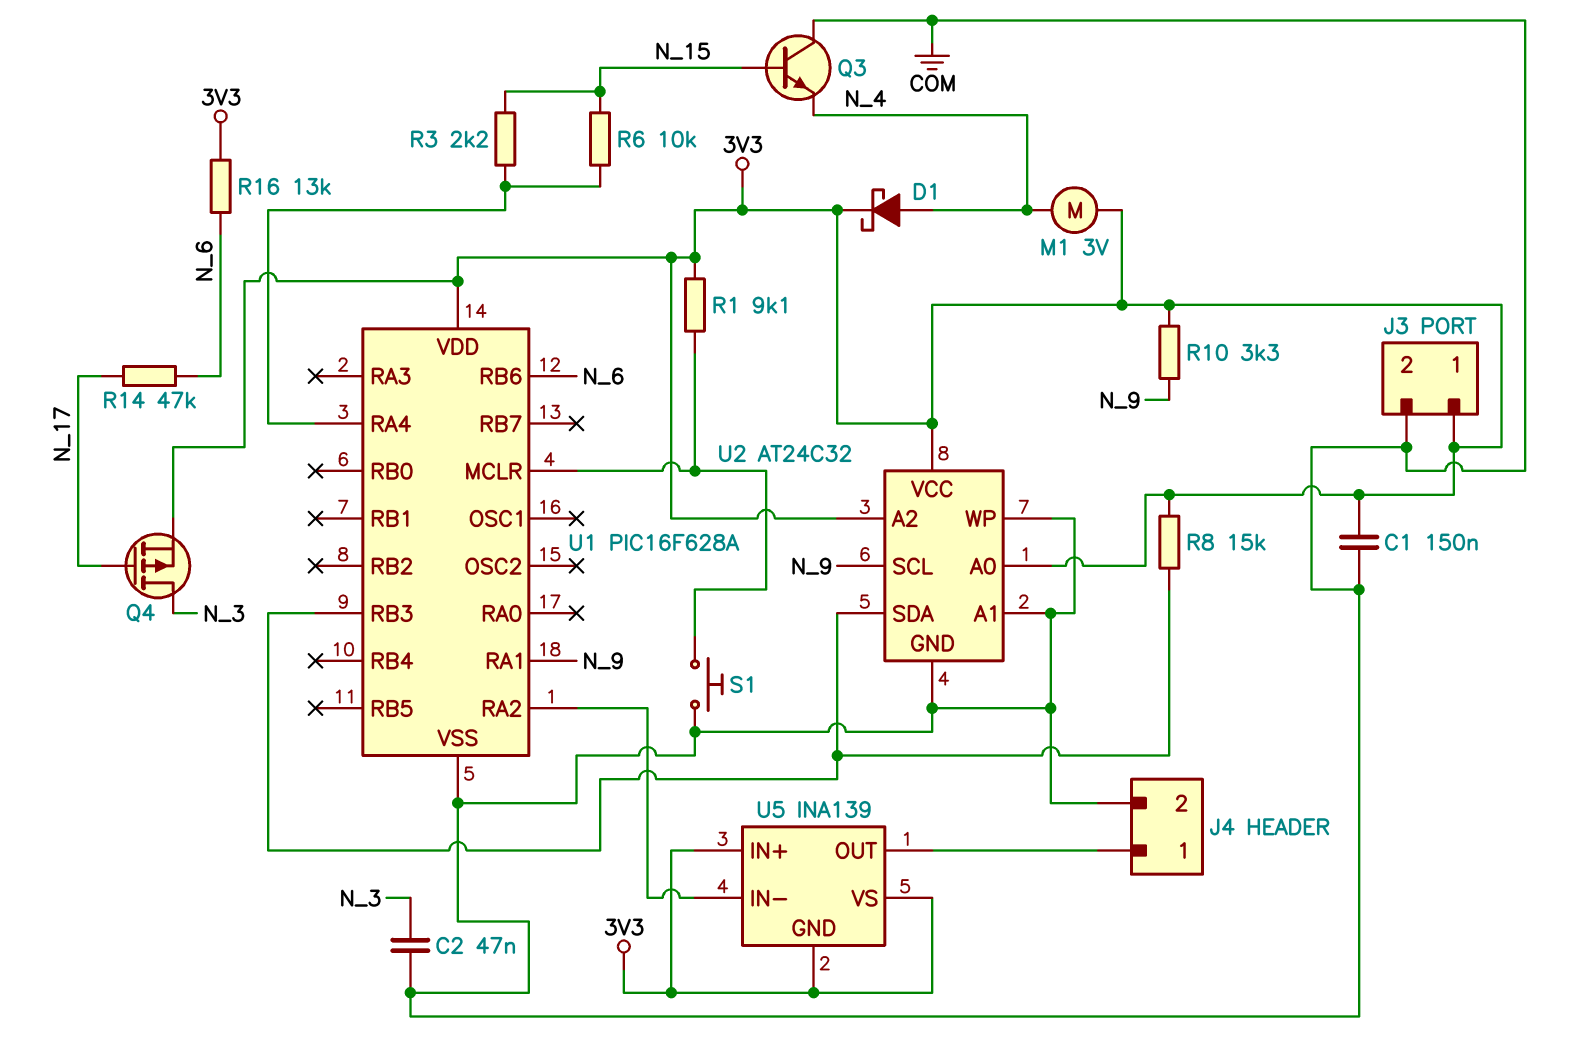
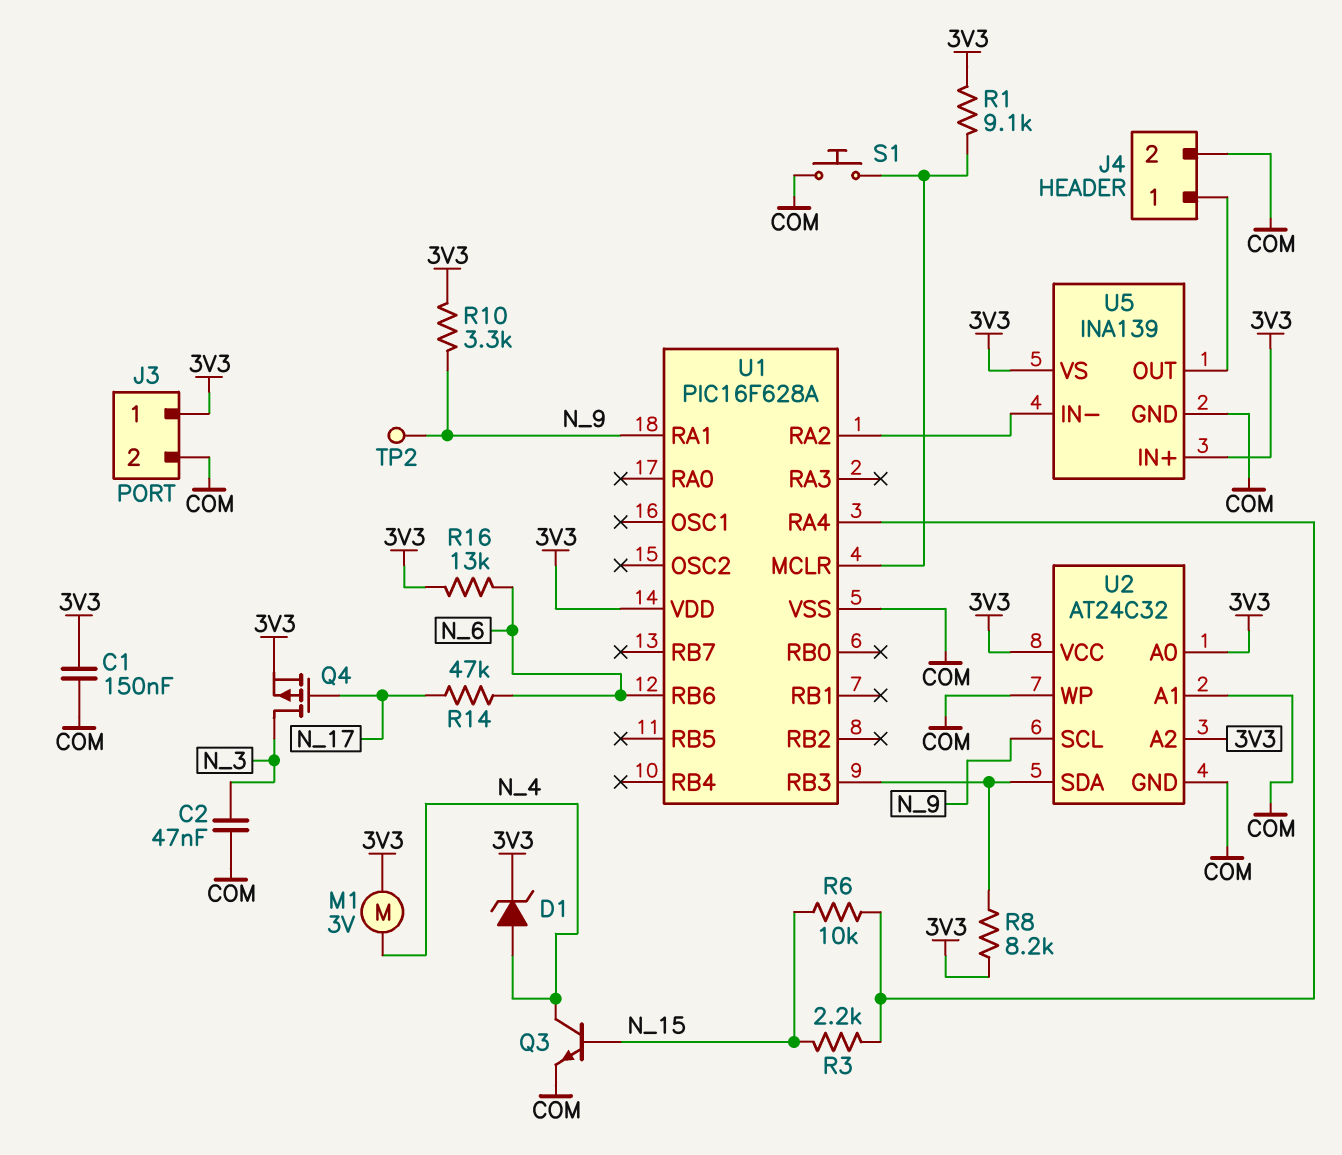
D1: schottky (A N_4, K 3V3) -> zener (A N_4, K 3V3)
Q3: NPN (B N_15, C COM, E N_4) -> NPN (B N_15, C N_4, E COM)
R8: 15k (3V3, U1/RB3) -> 8.2k (3V3, U1/RB3)
TP2: none -> test point (N_9)
U5 pin GND: 3V3 -> COM

